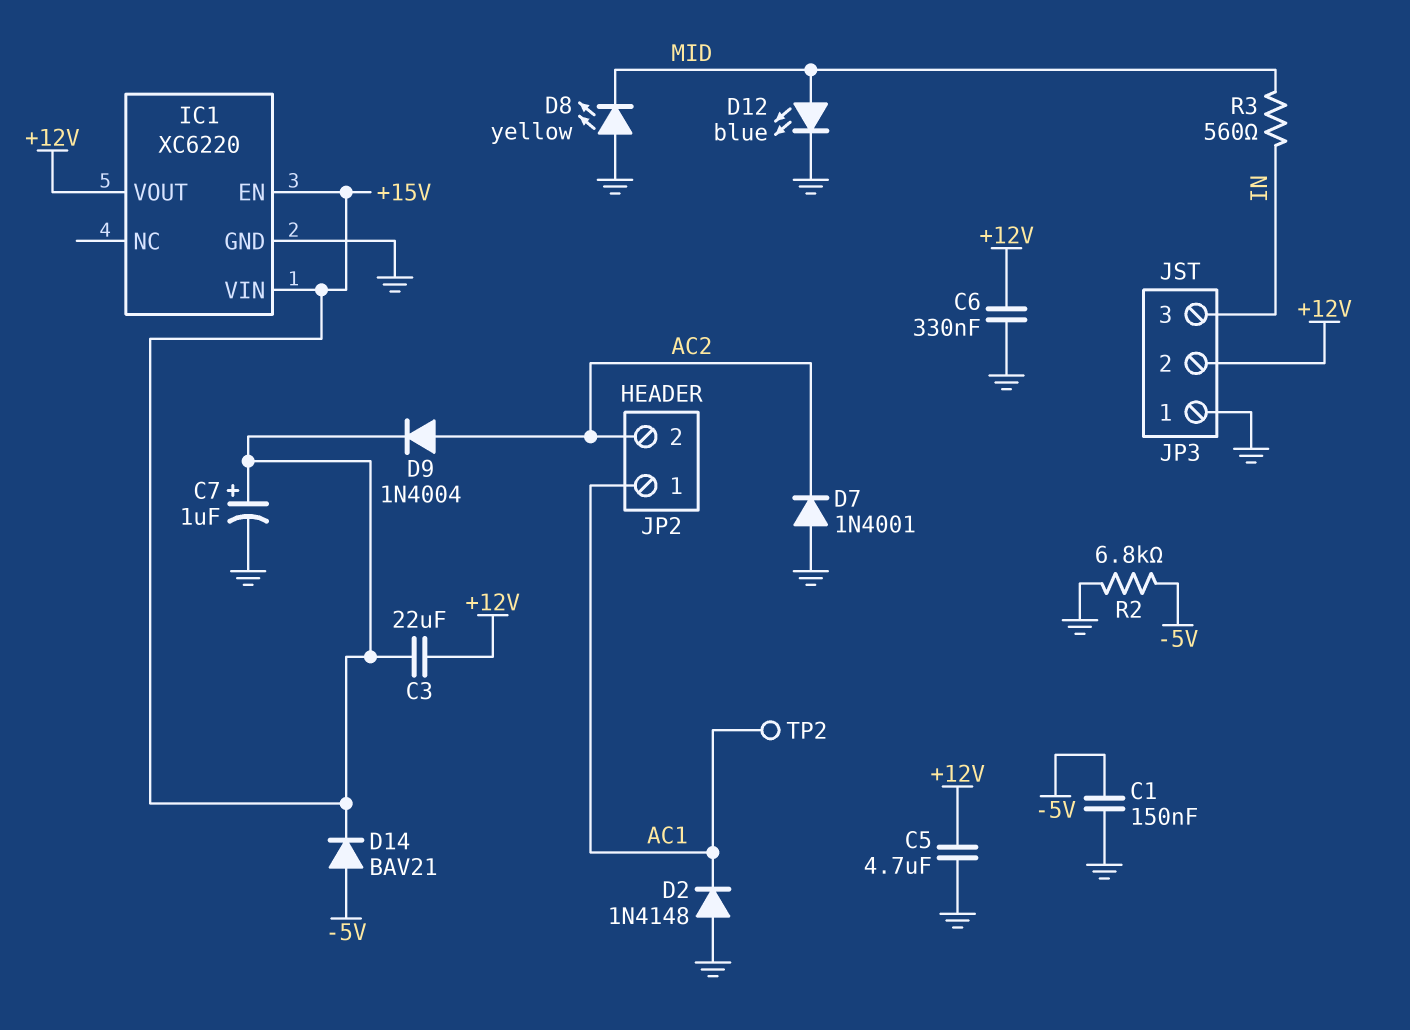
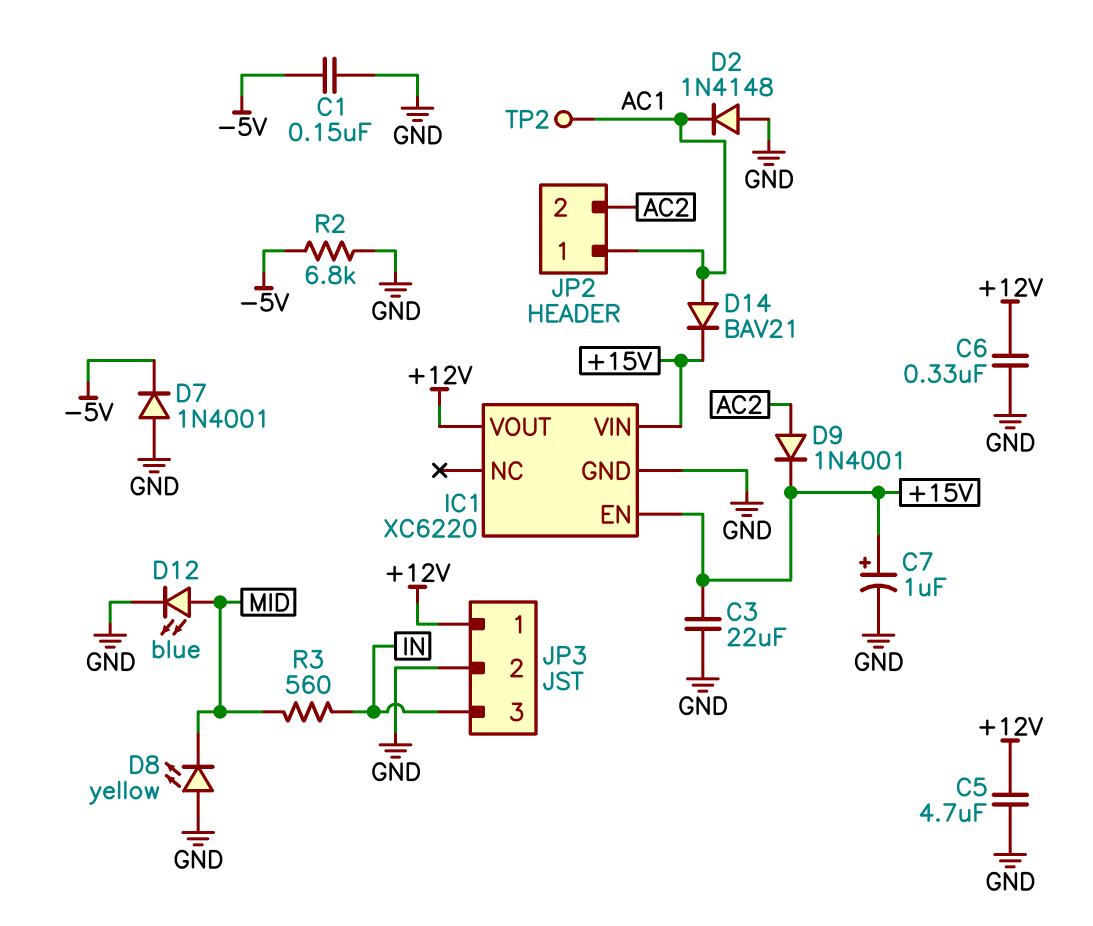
C3: 22uF (+12V, +15V) -> 22uF (+15V, GND)
D7: diode 1N4001 (A GND, K AC2) -> diode 1N4001 (A GND, K -5V)
D9: diode 1N4004 (A AC2, K +15V) -> diode 1N4001 (A AC2, K +15V)
D14: diode BAV21 (A -5V, K +15V) -> diode BAV21 (A AC1, K +15V)
JP3 pin 1: GND -> +12V
JP3 pin 2: +12V -> GND

